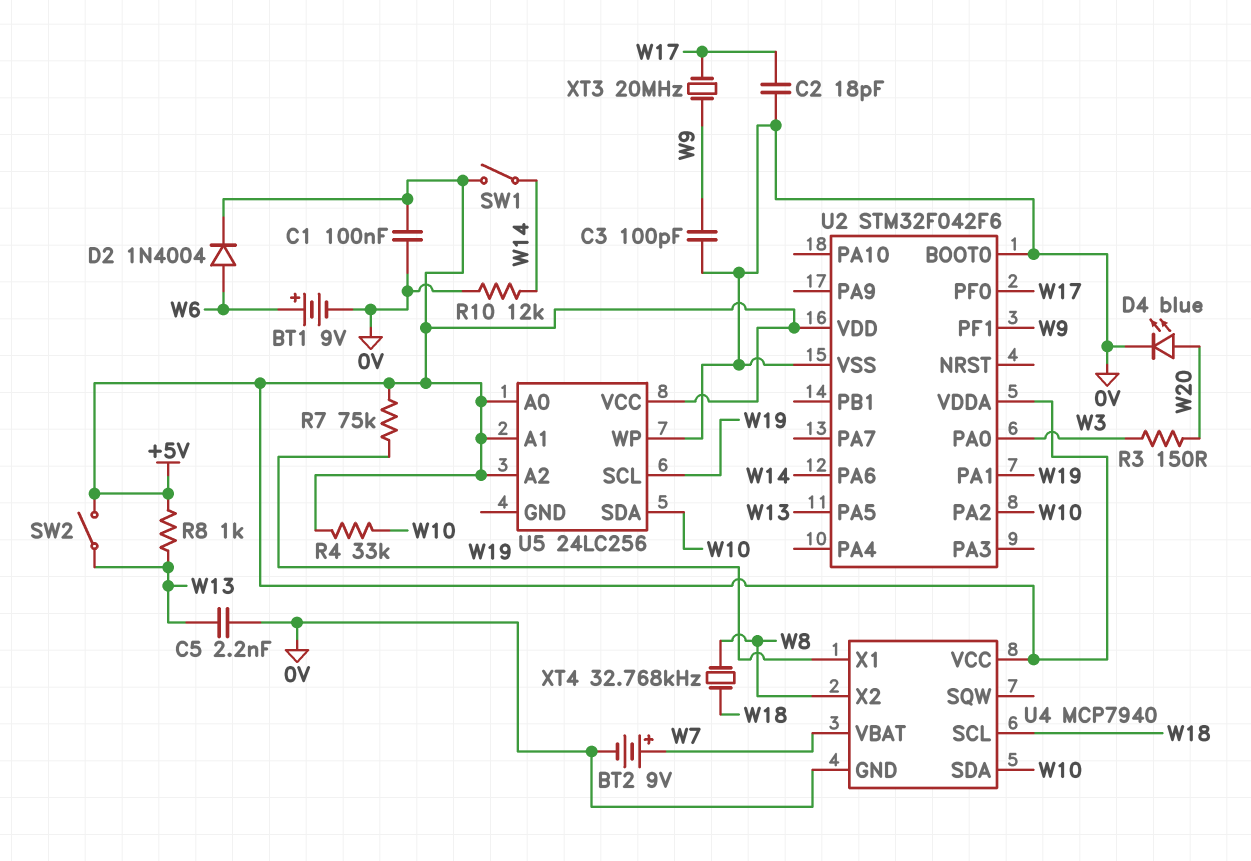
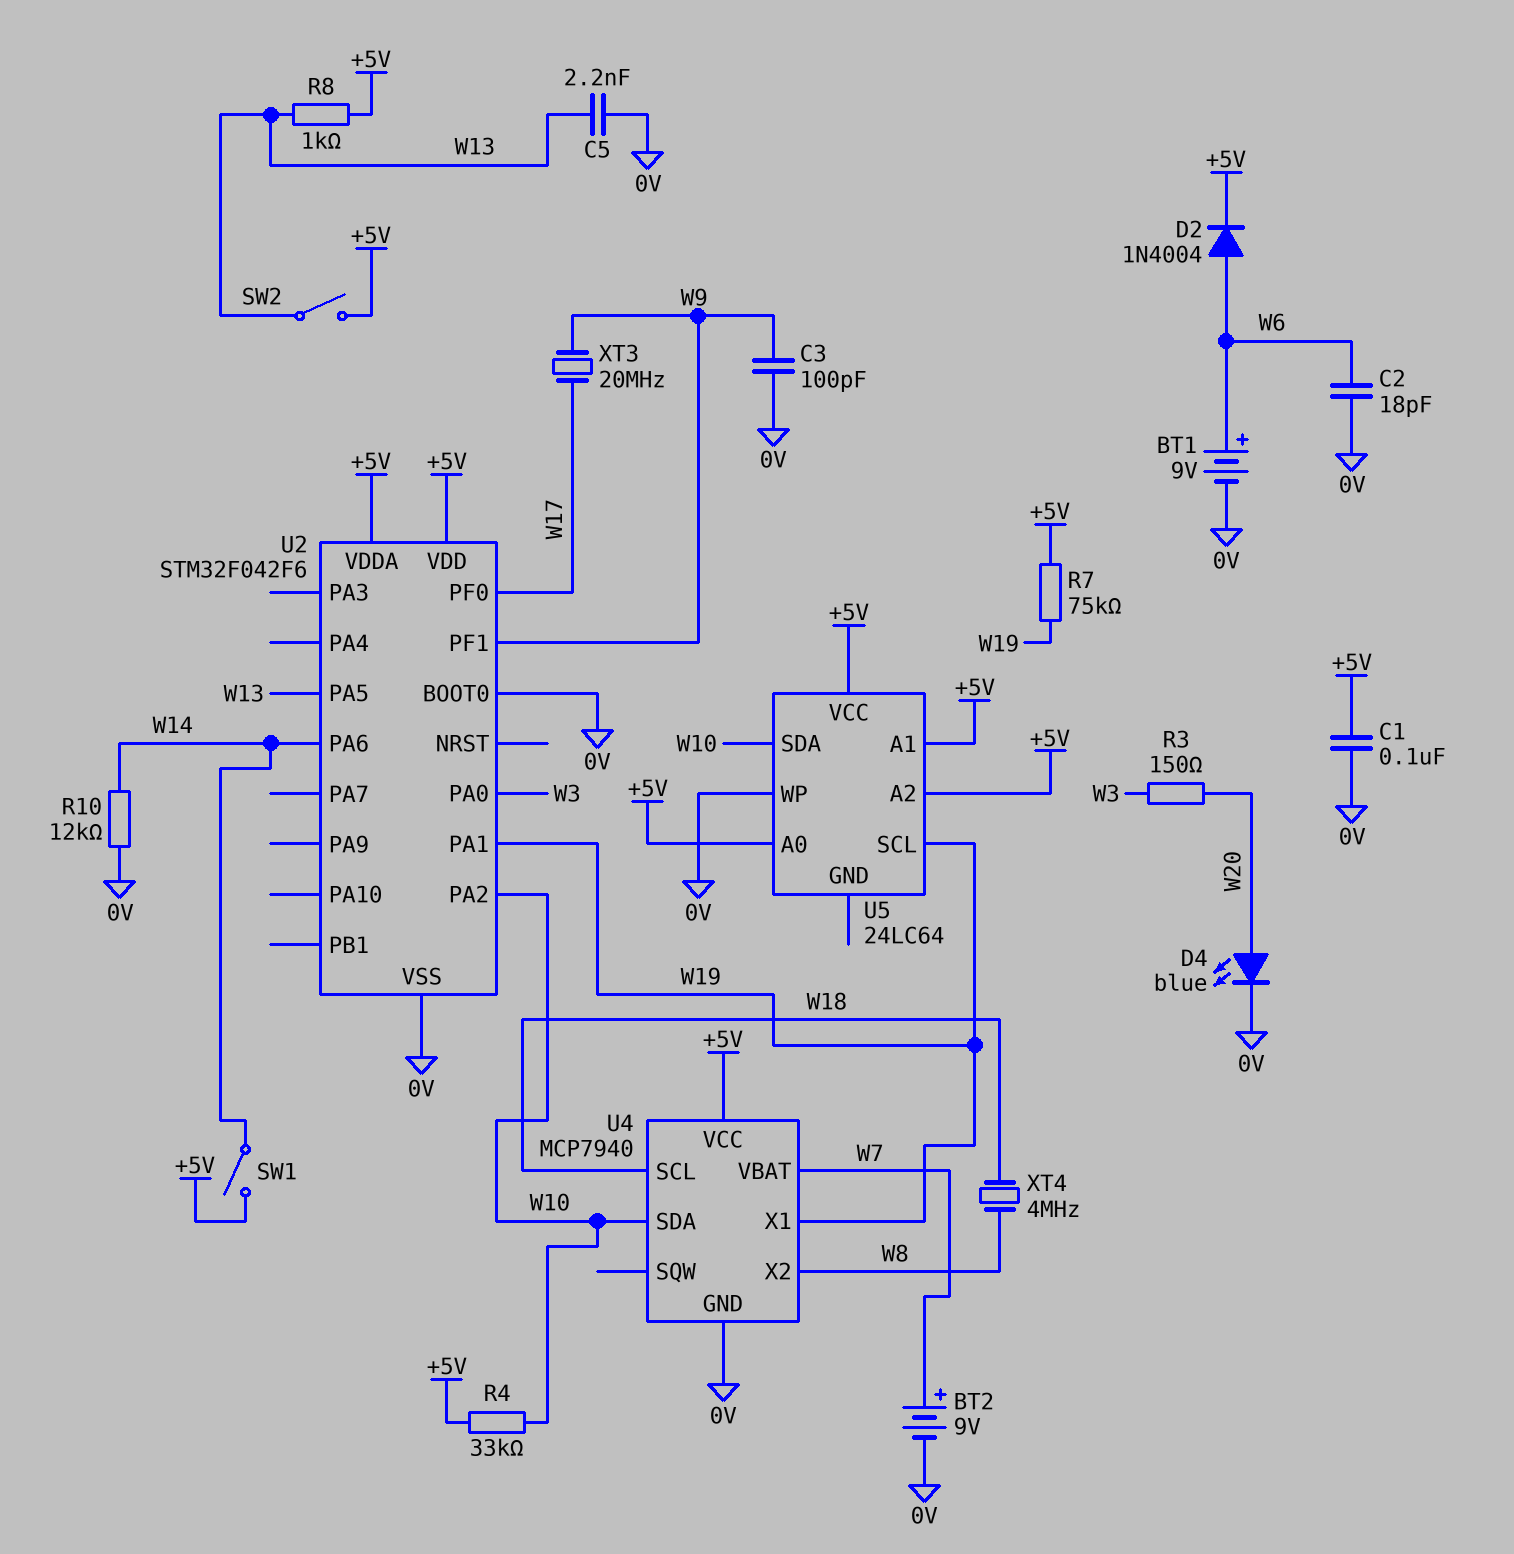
C2: 18pF (0V, W17) -> 18pF (0V, W6)
U5: 24LC256 -> 24LC64
XT4: 32.768kHz (W8, W18) -> 4MHz (W8, W18)

